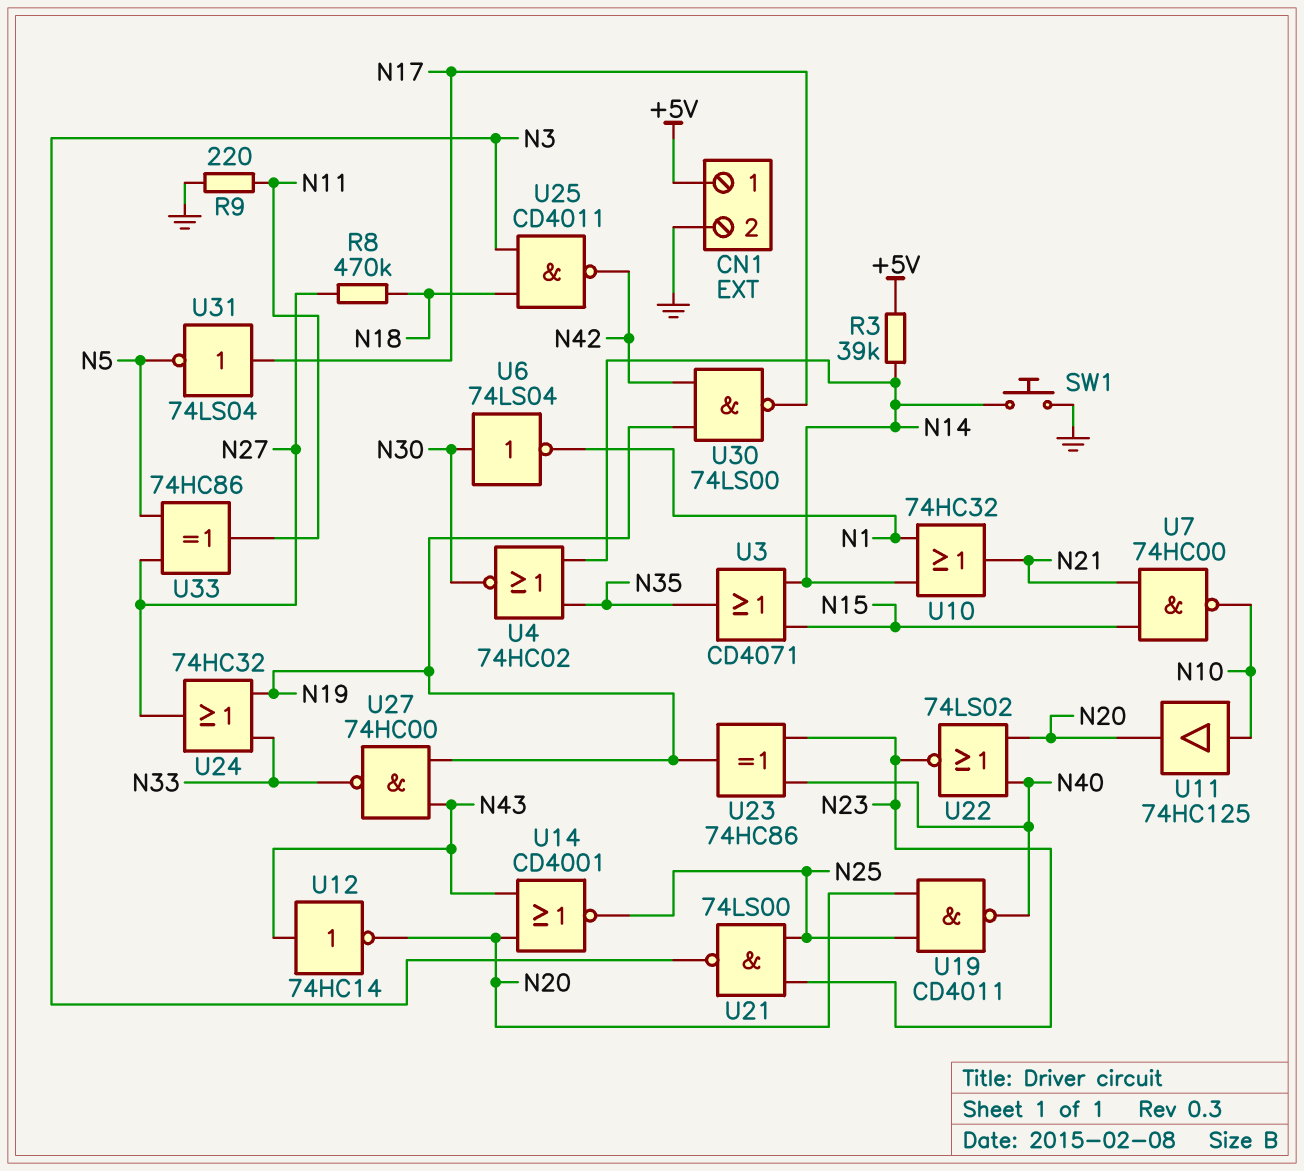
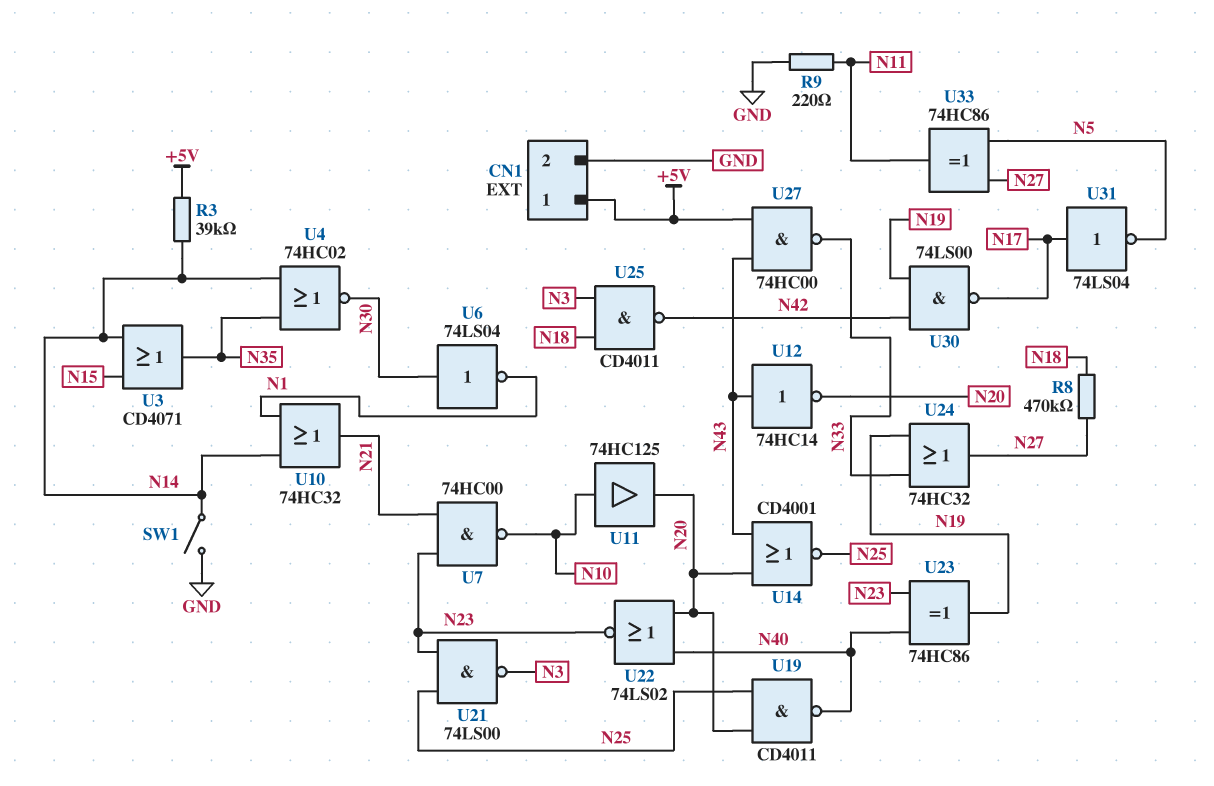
SW1: button (GND, N14) -> switch (GND, N14)
U7: NAND 74HC00 (in N15, in N21, out N10) -> NAND 74HC00 (in N21, in N23, out N10)
U27: NAND 74HC00 (in N19, in N43, out N33) -> NAND 74HC00 (in +5V, in N43, out N33)

